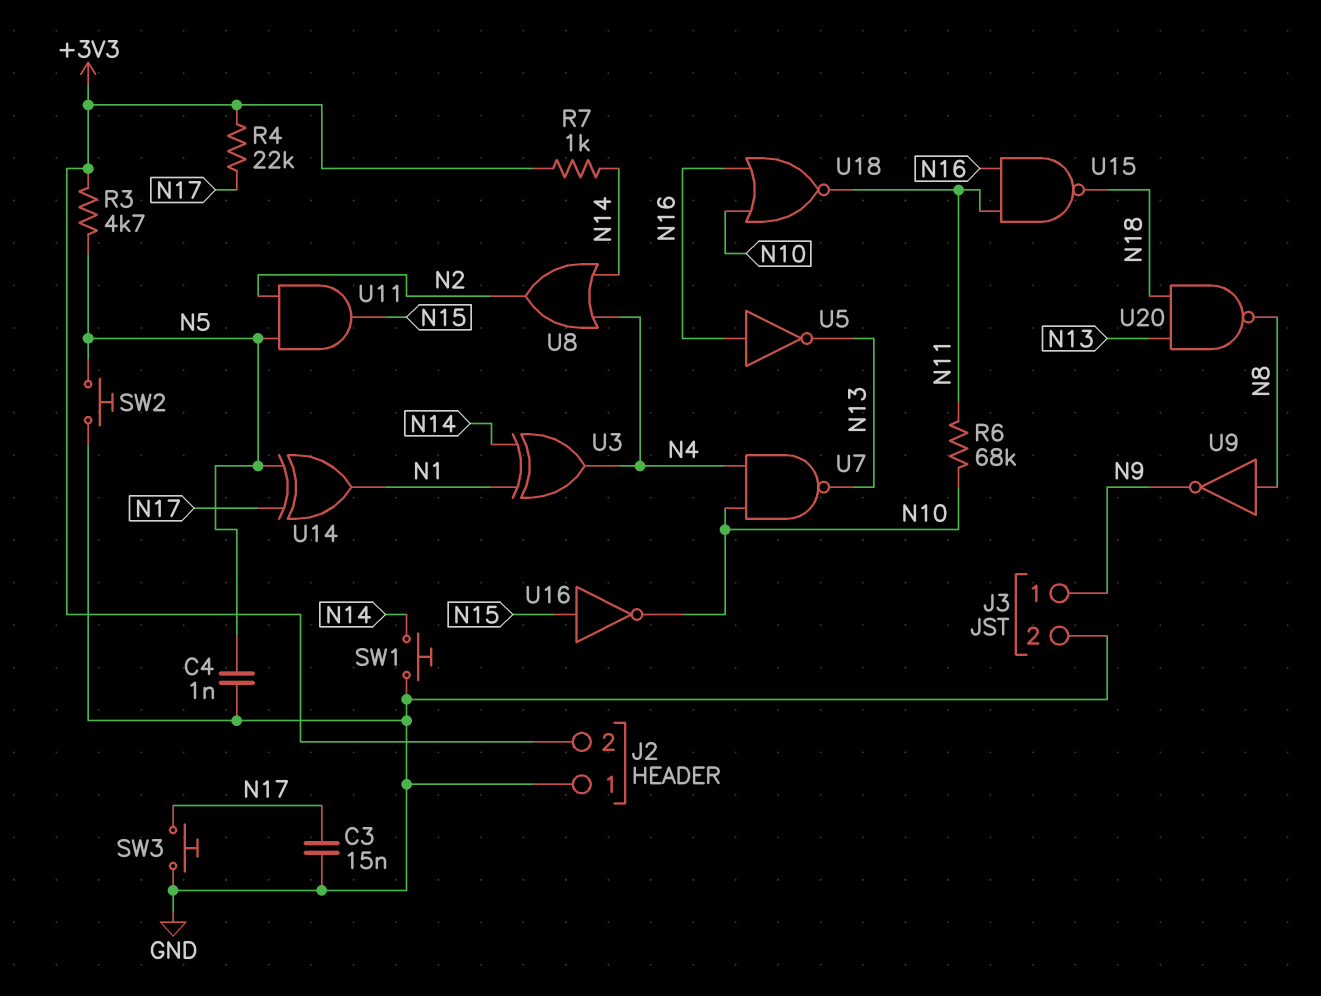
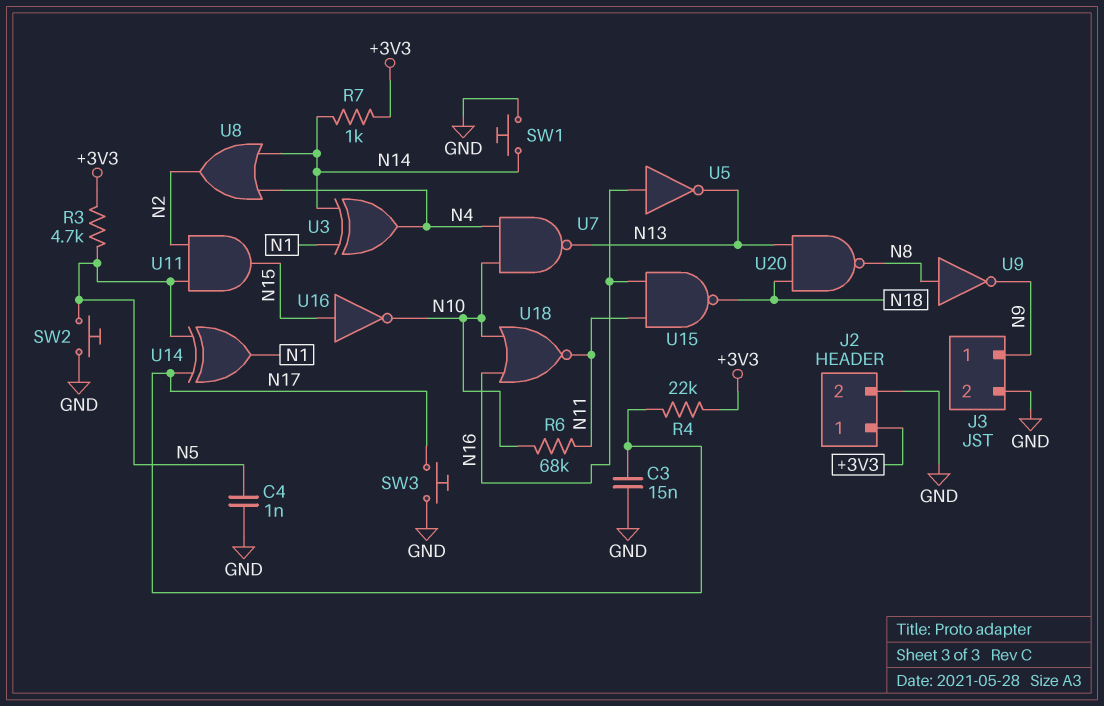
J2 pin 1: GND -> +3V3
J2 pin 2: +3V3 -> GND

